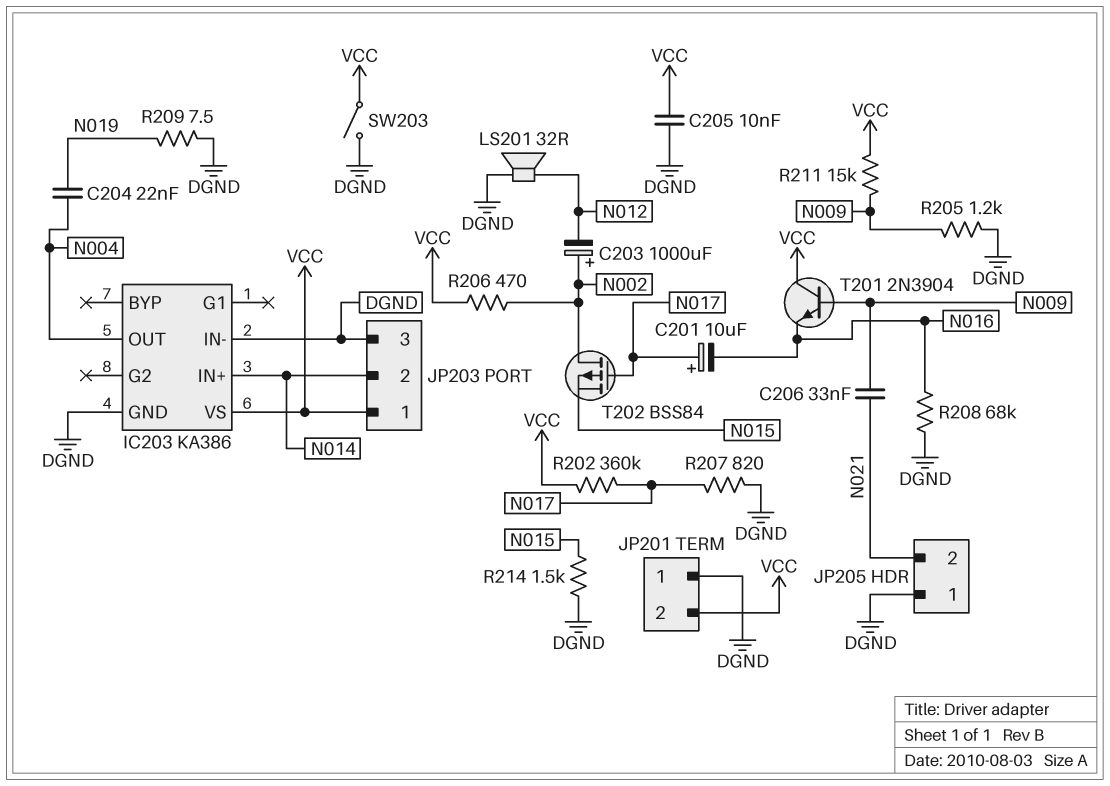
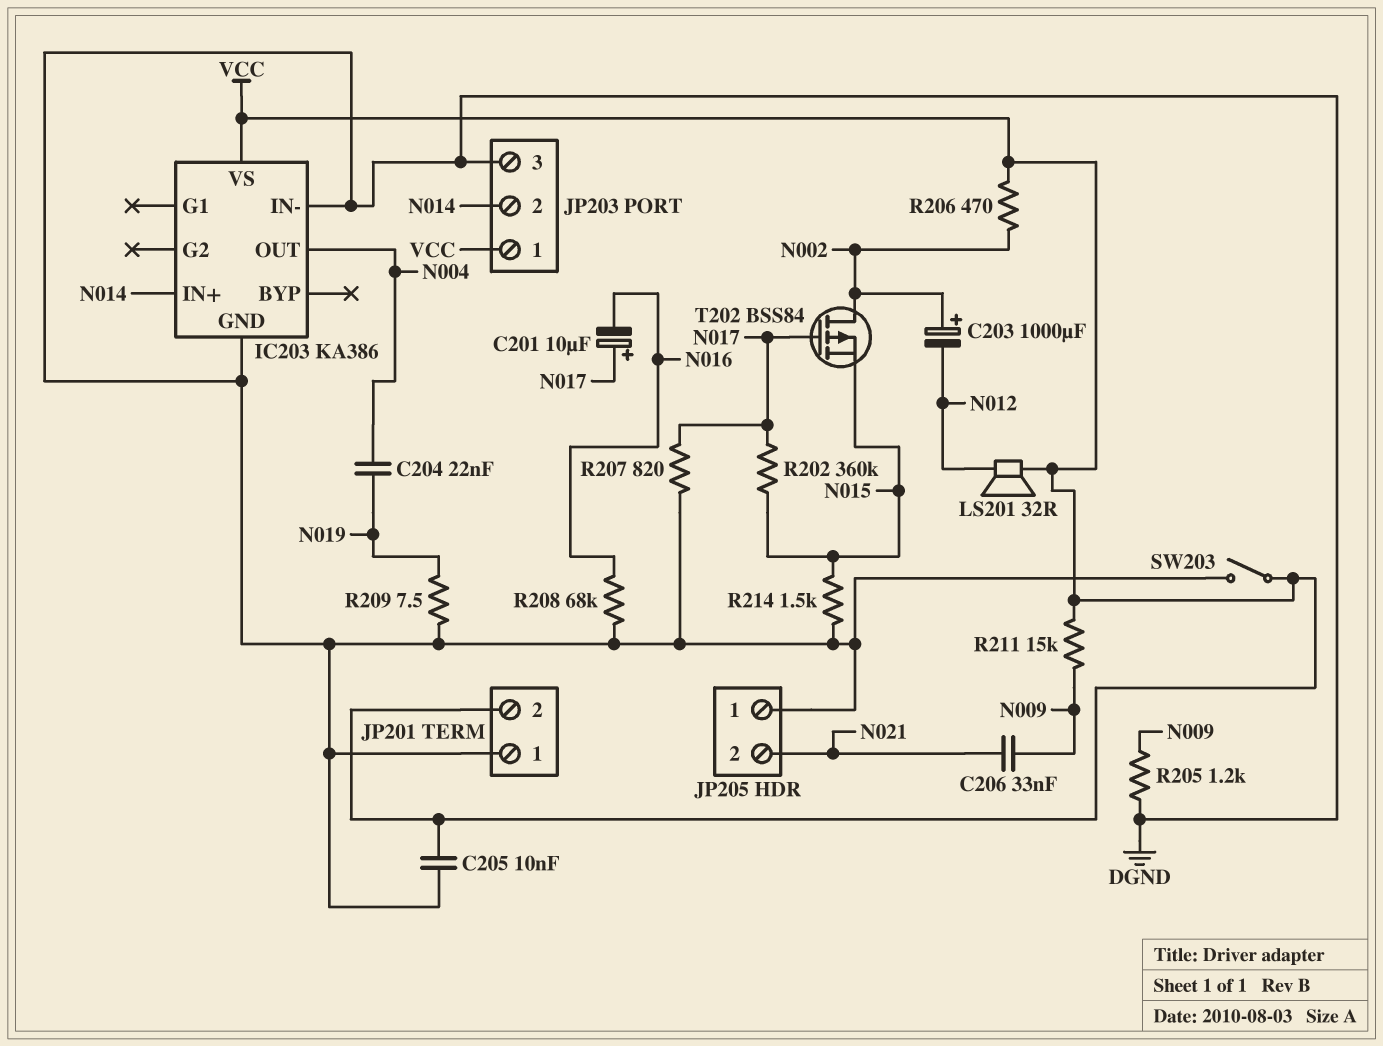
LS201: speaker 32R (DGND, N012) -> speaker 32R (N012, VCC)
R202: 360k (N017, VCC) -> 360k (N015, N017)
T201: NPN 2N3904 (B N009, C VCC, E N016) -> none

